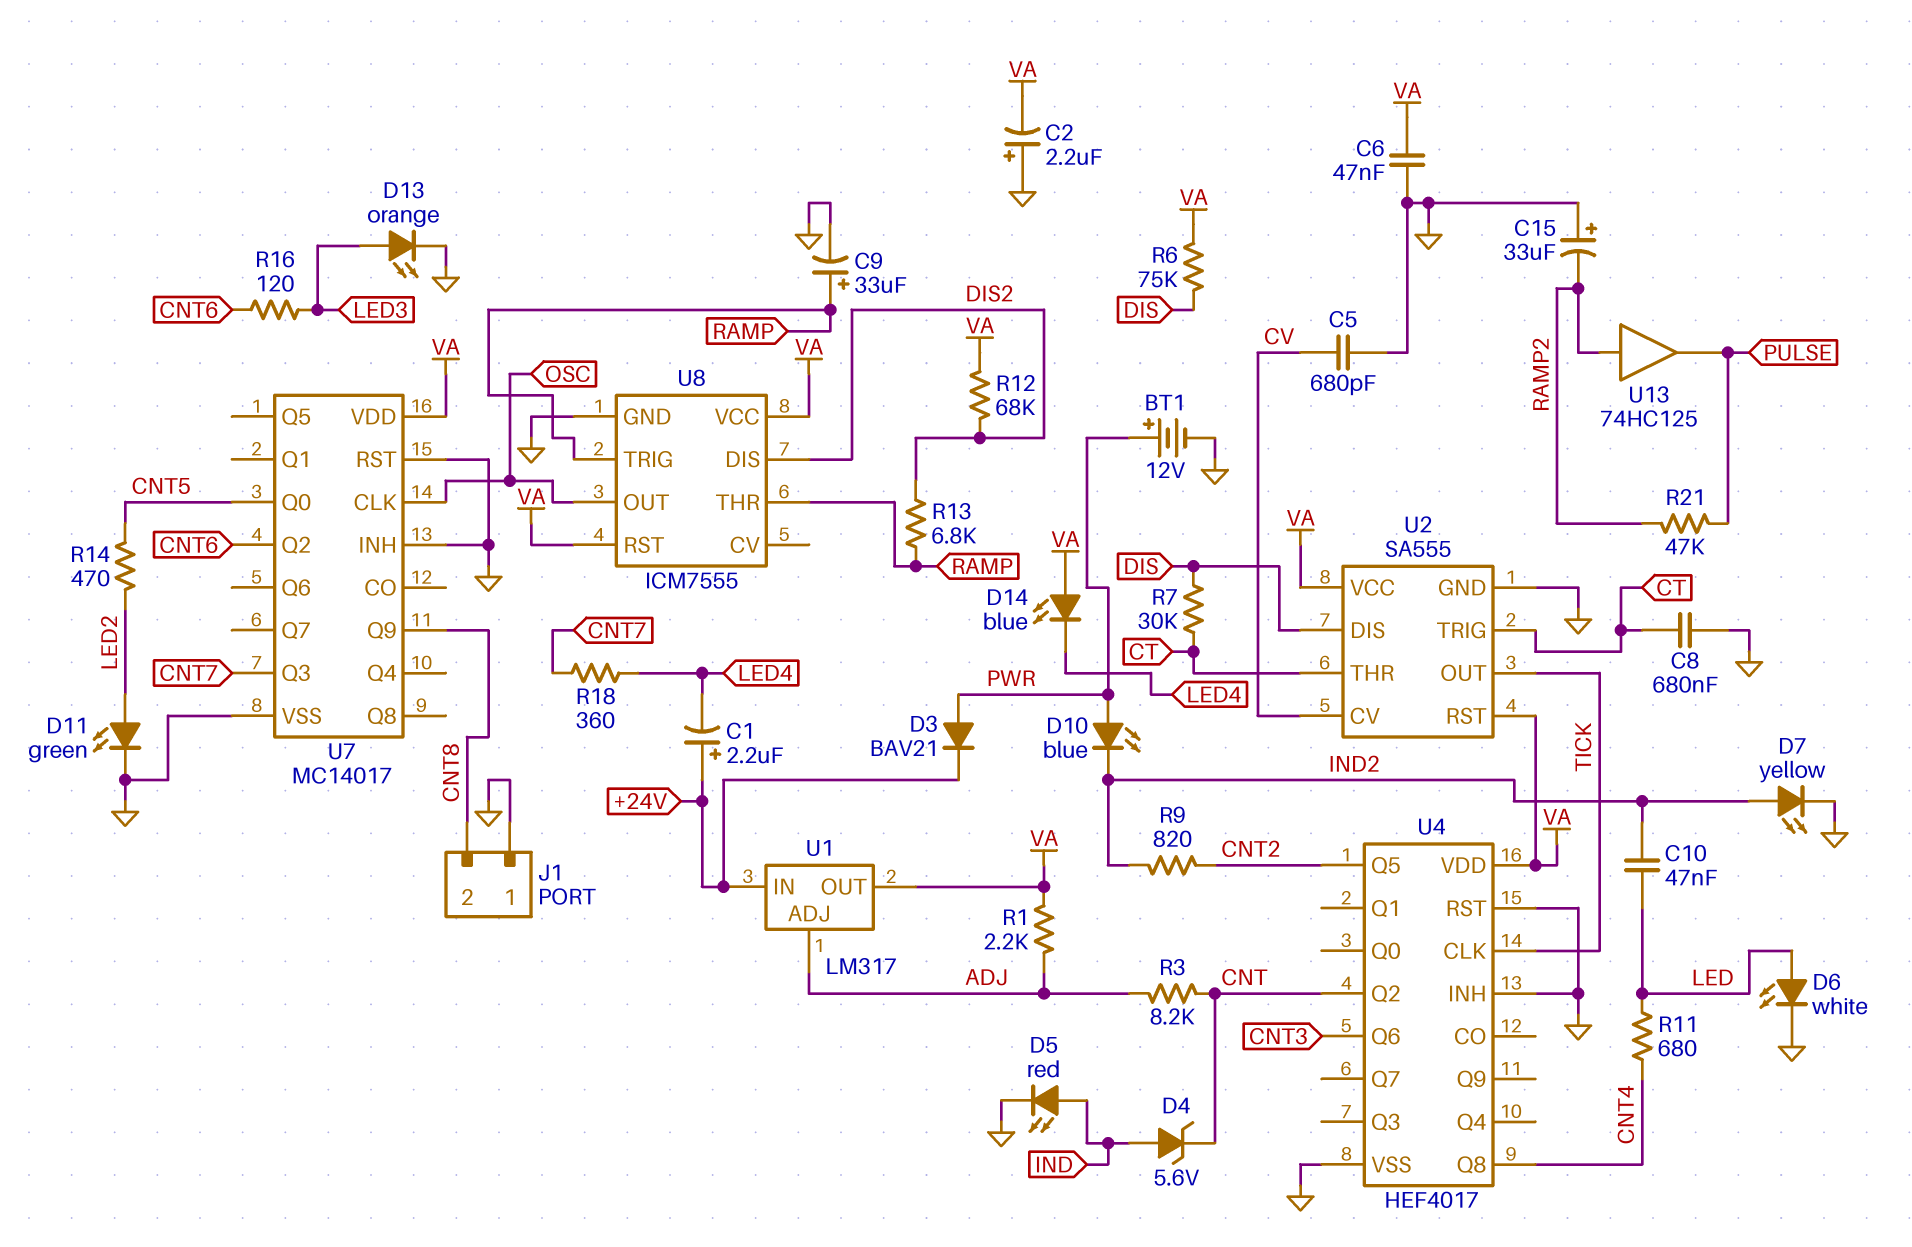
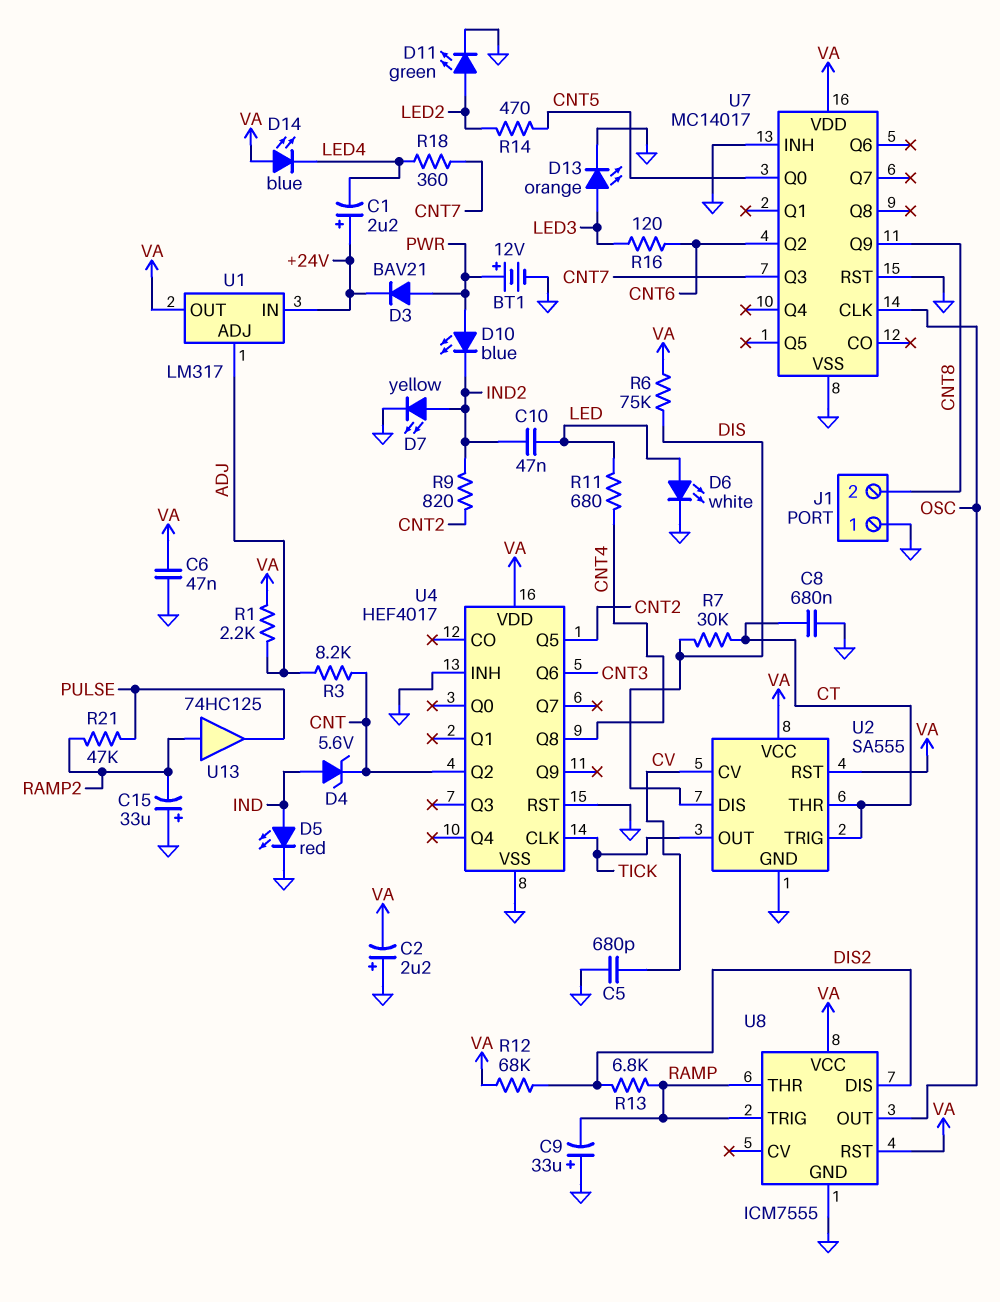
C9: 33uF (plus RAMP, minus GND) -> 33uF (plus GND, minus RAMP)

